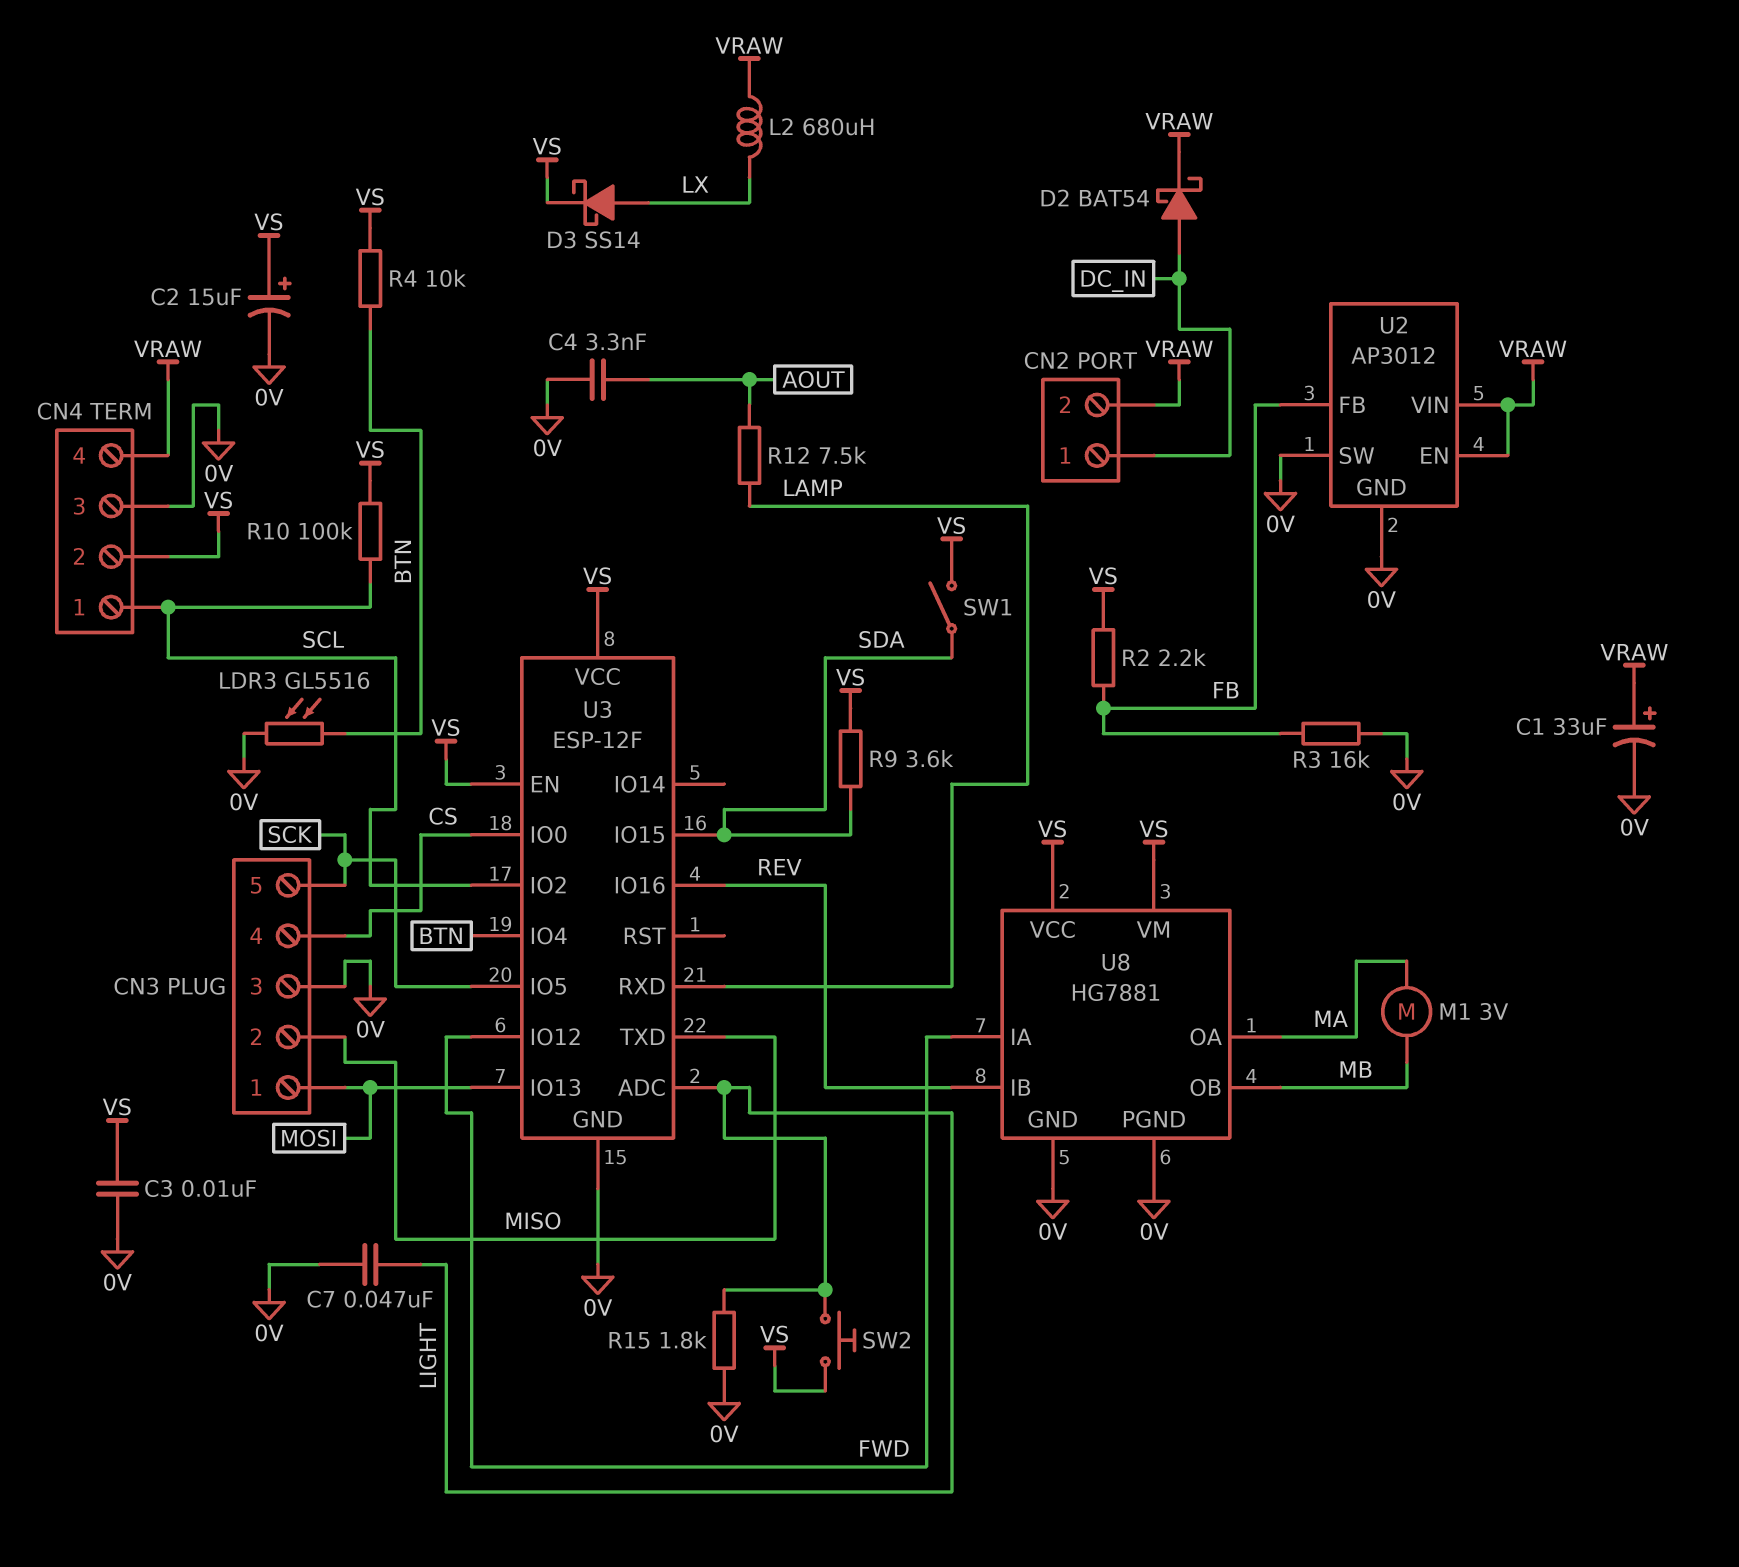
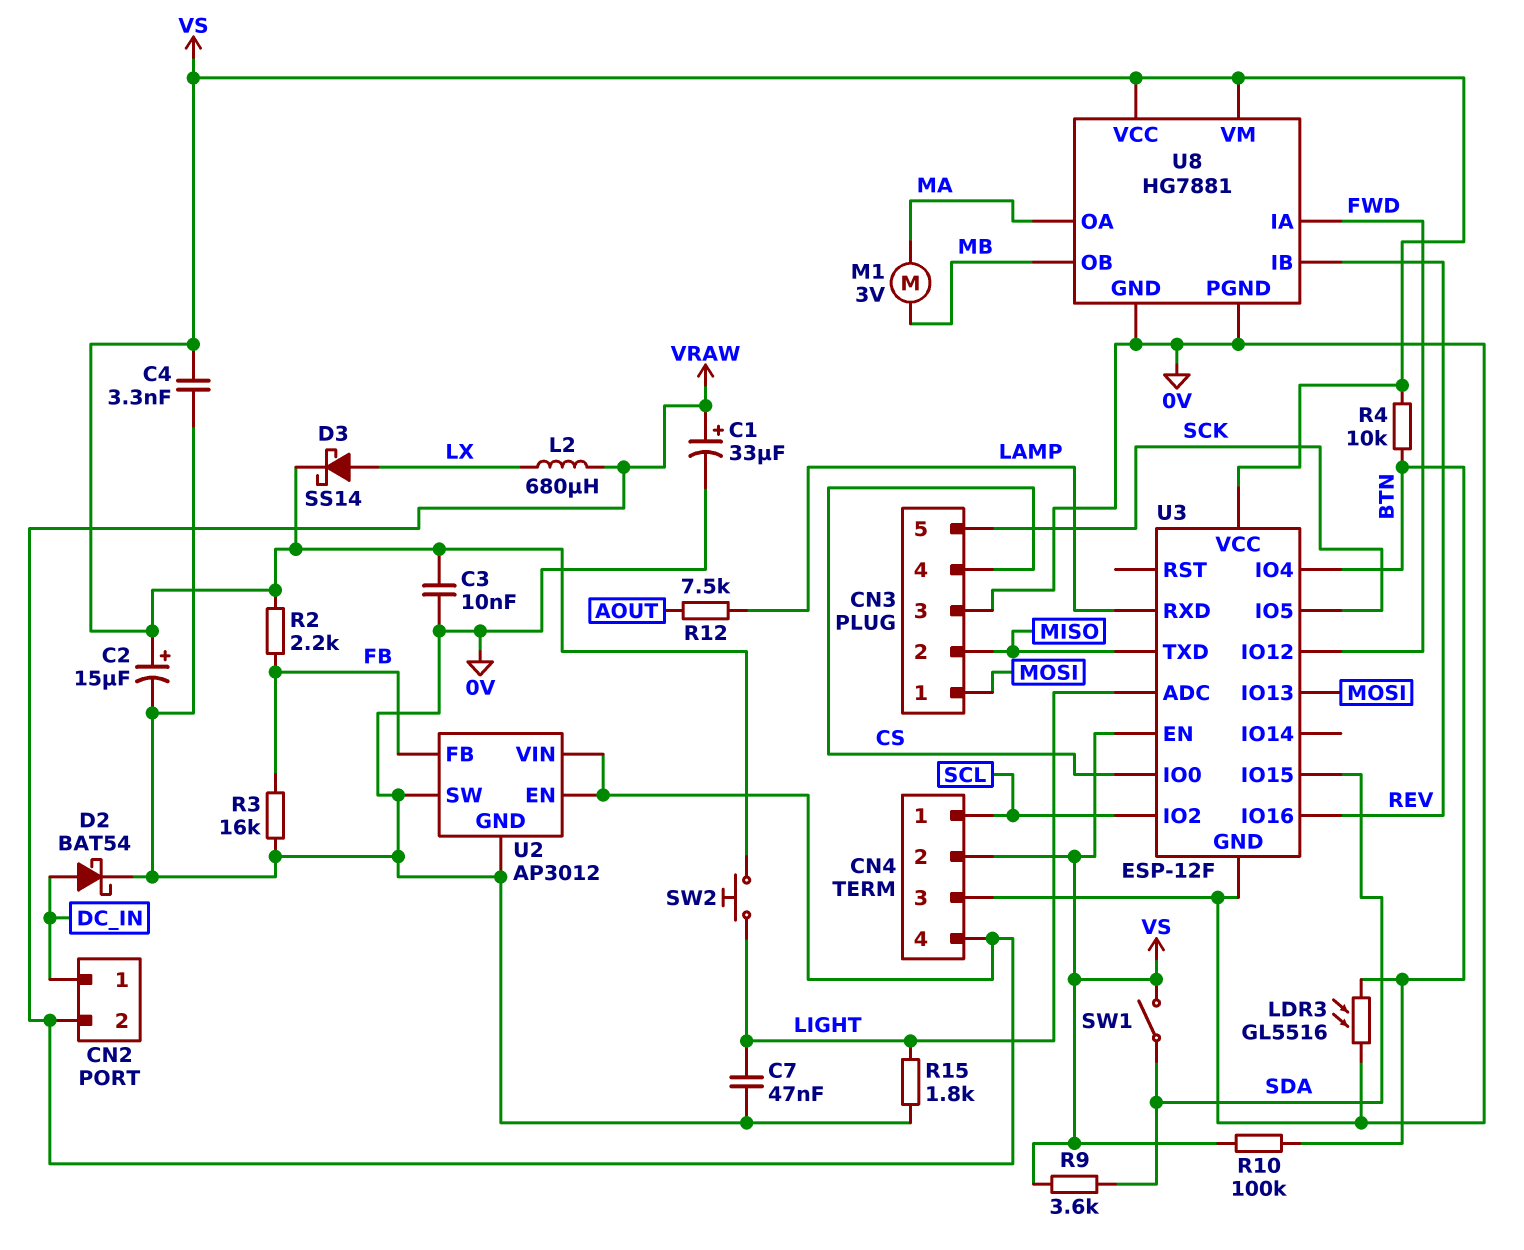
C4: 3.3nF (0V, AOUT) -> 3.3nF (0V, VS)
D2: schottky BAT54 (A DC_IN, K VRAW) -> schottky BAT54 (A DC_IN, K 0V)
R10: 100k (SCL, VS) -> 100k (BTN, VS)

